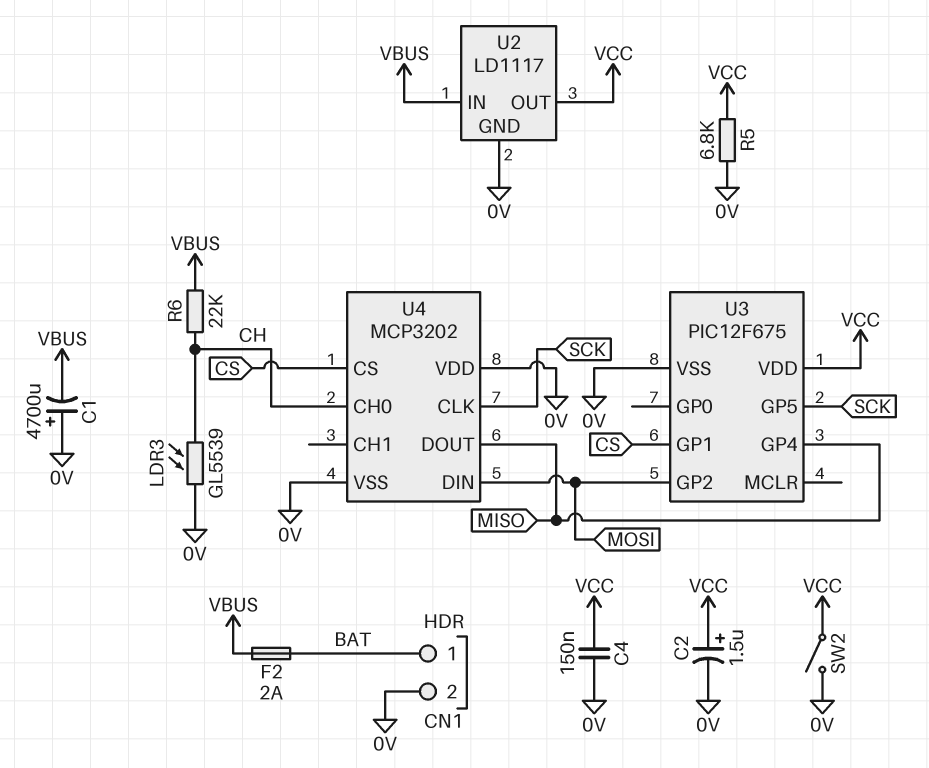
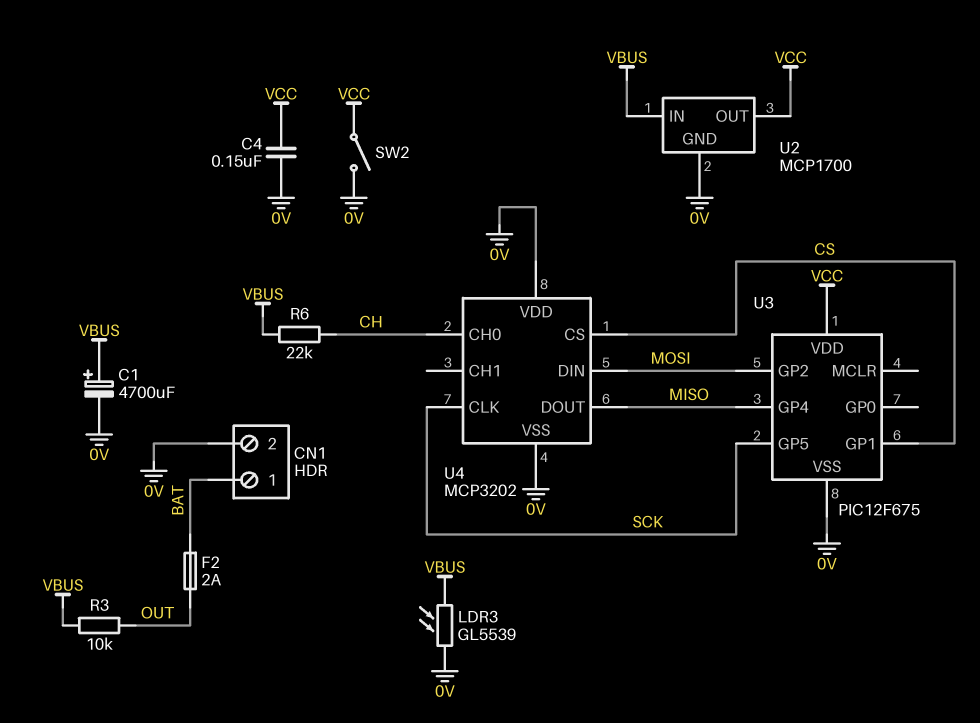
C1: 4700uF (plus 0V, minus VBUS) -> 4700uF (plus VBUS, minus 0V)
C2: 1.5uF (plus VCC, minus 0V) -> none
F2: 2A (BAT, VBUS) -> 2A (BAT, OUT)
LDR3: GL5539 (0V, CH) -> GL5539 (0V, VBUS)
R3: none -> 10k (OUT, VBUS)
R5: 6.8k (0V, VCC) -> none
U2: LD1117 -> MCP1700

